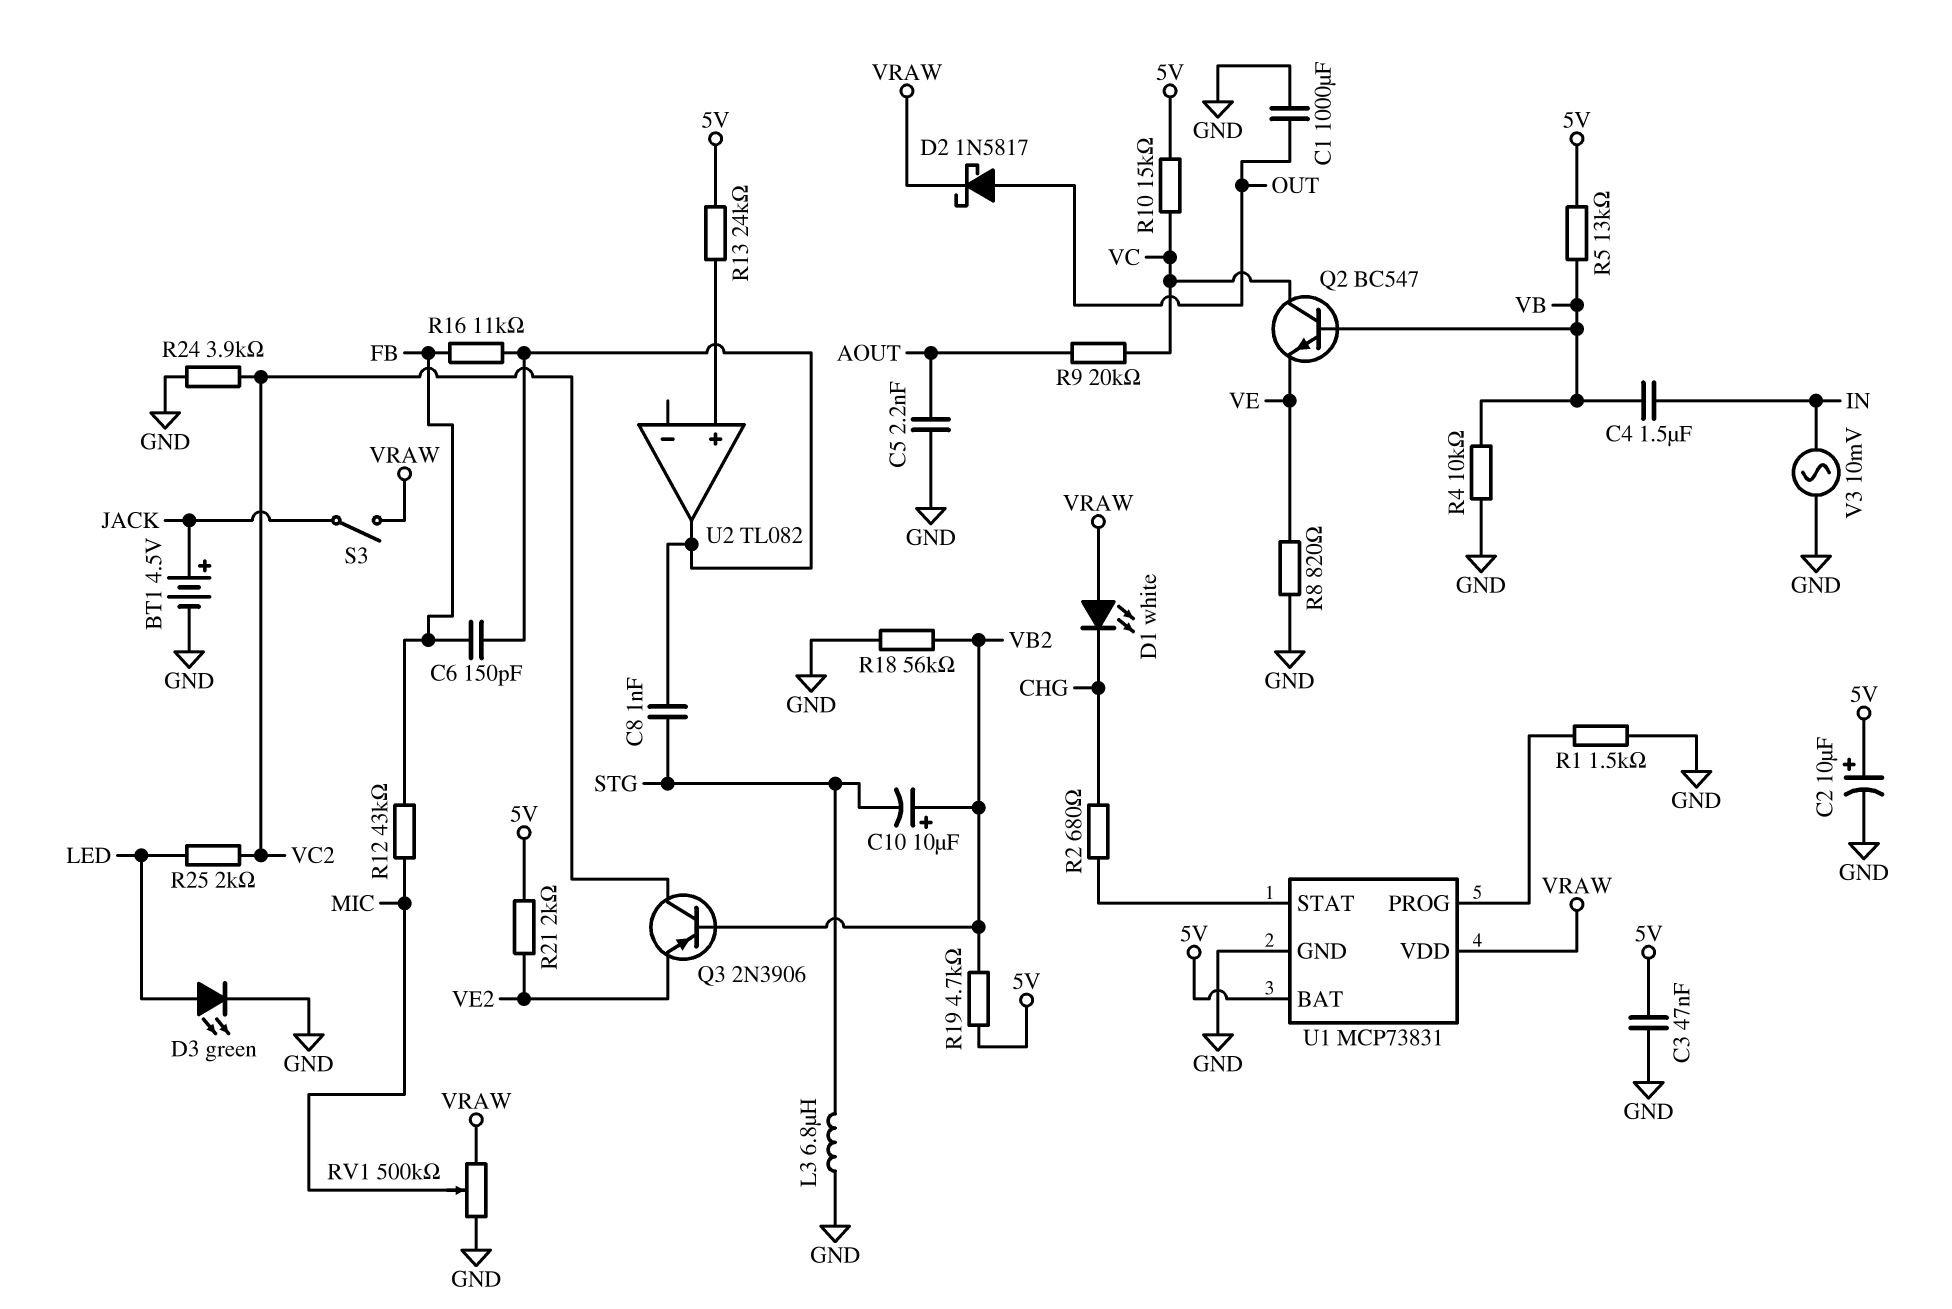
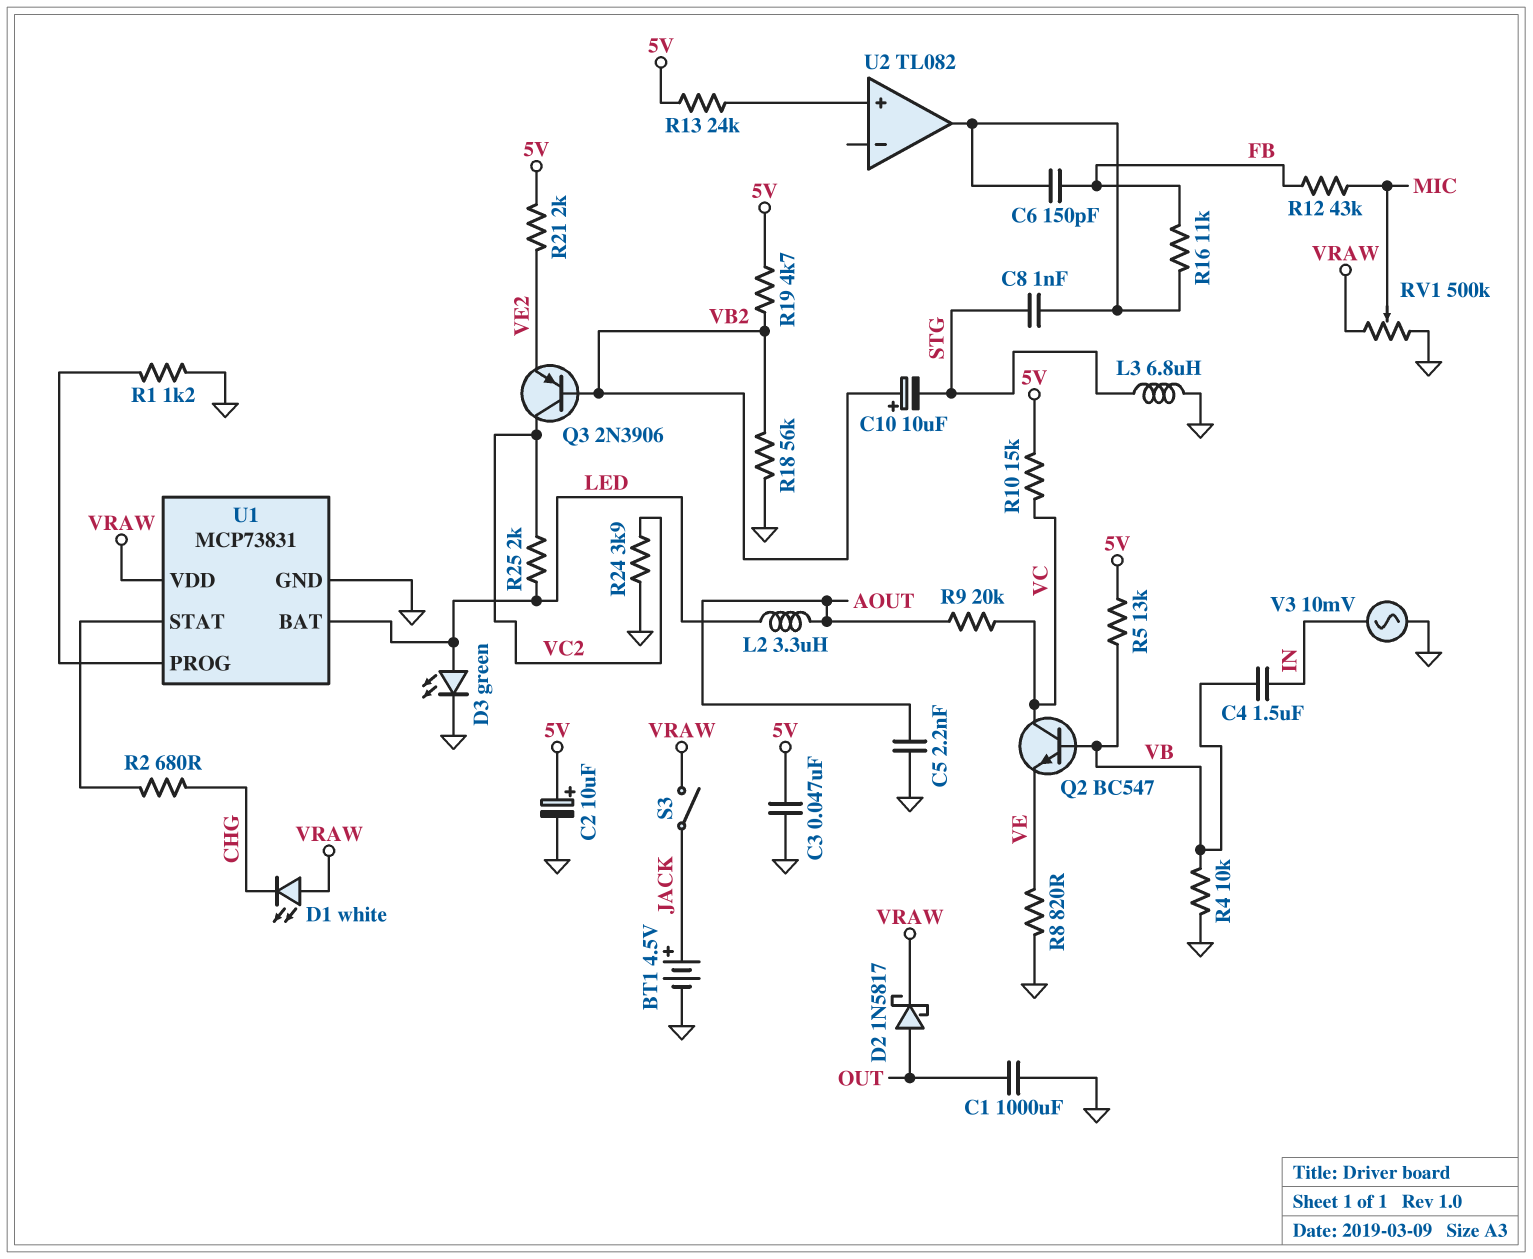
L2: none -> 3.3uH (AOUT, LED)
R1: 1.5k (GND, U1/PROG) -> 1.2k (GND, U1/PROG)
U1 pin BAT: 5V -> LED

